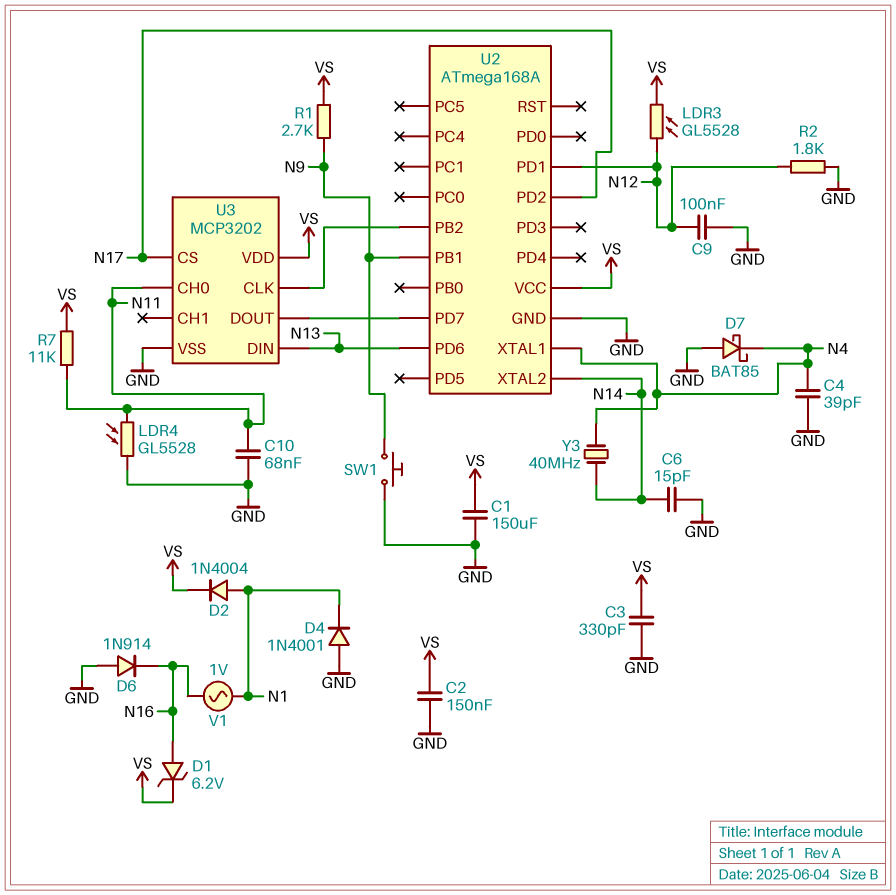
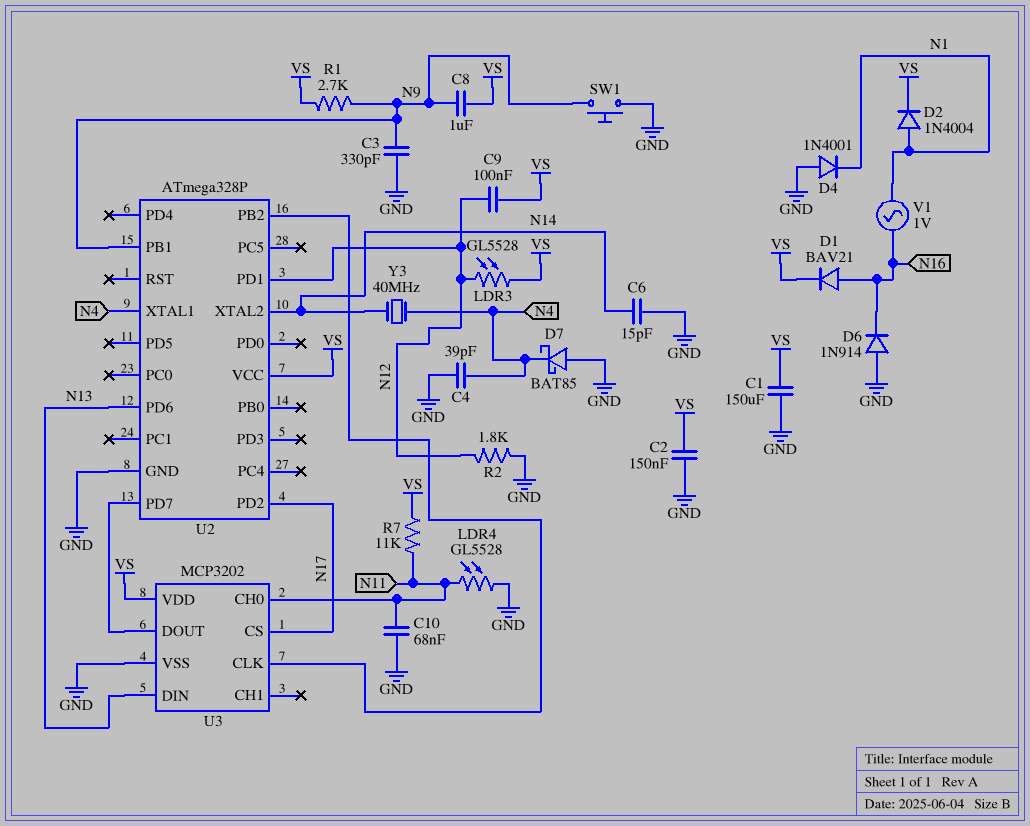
C3: 330pF (GND, VS) -> 330pF (GND, N9)
C8: none -> 1uF (N9, VS)
C9: 100nF (GND, N12) -> 100nF (N12, VS)
D1: zener 6.2V (A N16, K VS) -> diode BAV21 (A N16, K VS)
U2: ATmega168A -> ATmega328P

